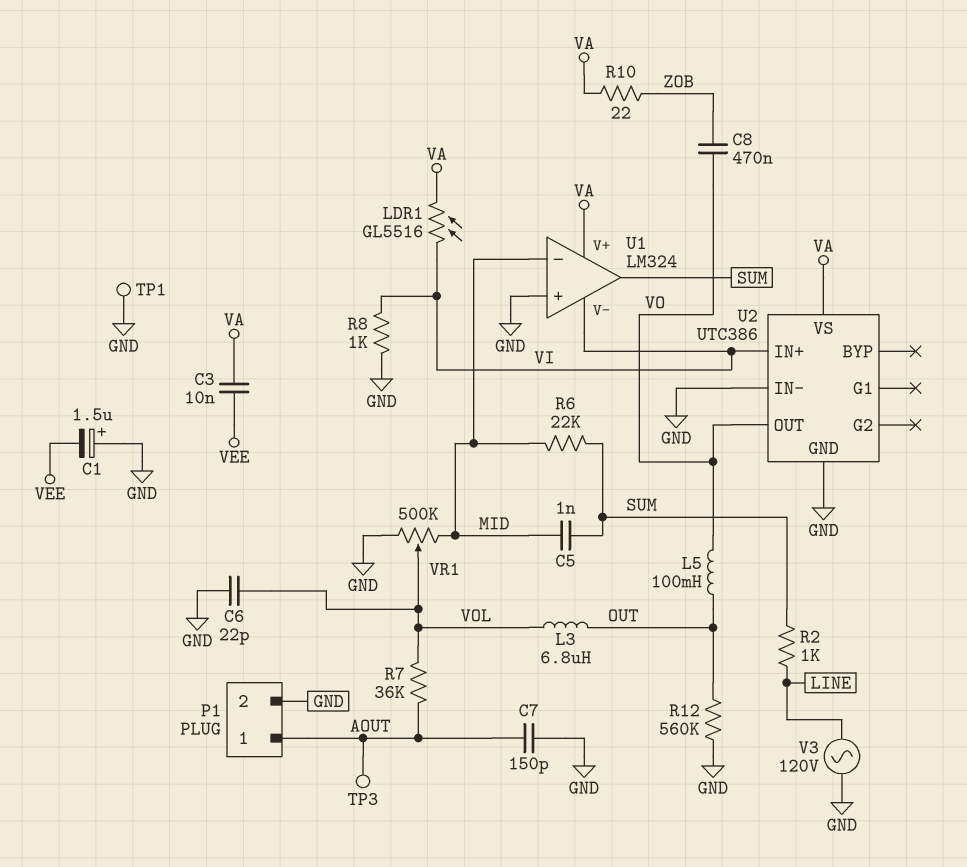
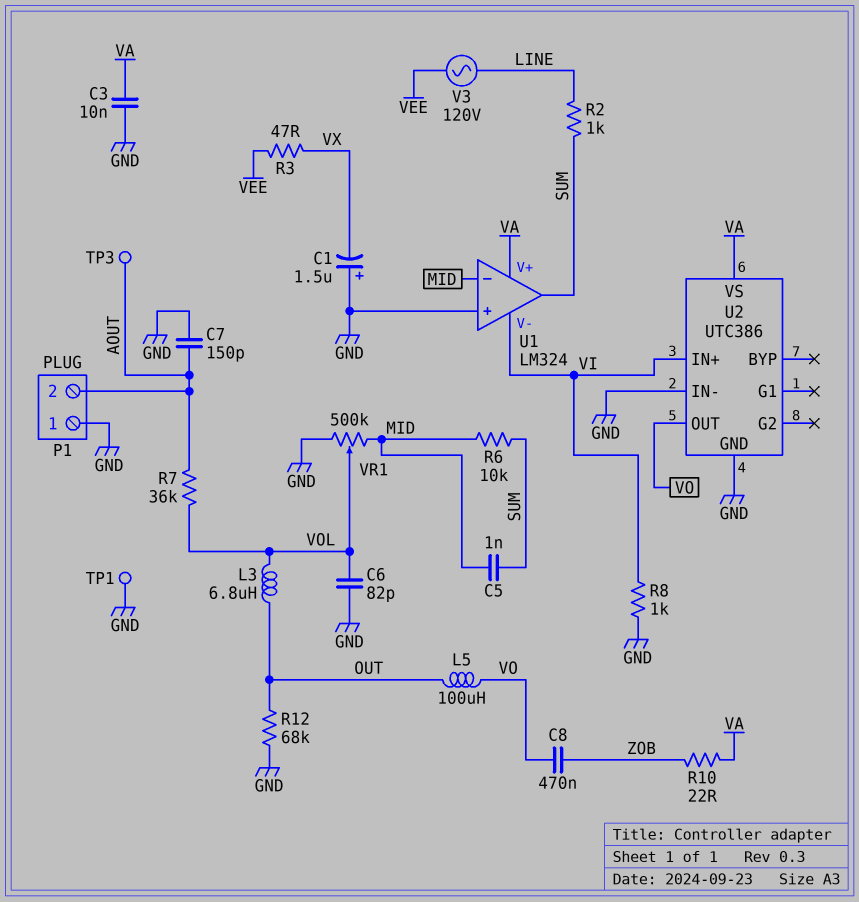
C1: 1.5uF (plus GND, minus VEE) -> 1.5uF (plus GND, minus VX)
C3: 10nF (VA, VEE) -> 10nF (GND, VA)
C6: 22pF (GND, VOL) -> 82pF (GND, VOL)
L5: 100mH (OUT, VO) -> 100uH (OUT, VO)
LDR1: GL5516 (VA, VI) -> none
P1 pin 1: AOUT -> GND
P1 pin 2: GND -> AOUT
R3: none -> 47 (VEE, VX)
R6: 22k (MID, SUM) -> 10k (MID, SUM)
R12: 560k (GND, OUT) -> 68k (GND, OUT)
V3: AC 120V (GND, LINE) -> AC 120V (LINE, VEE)

